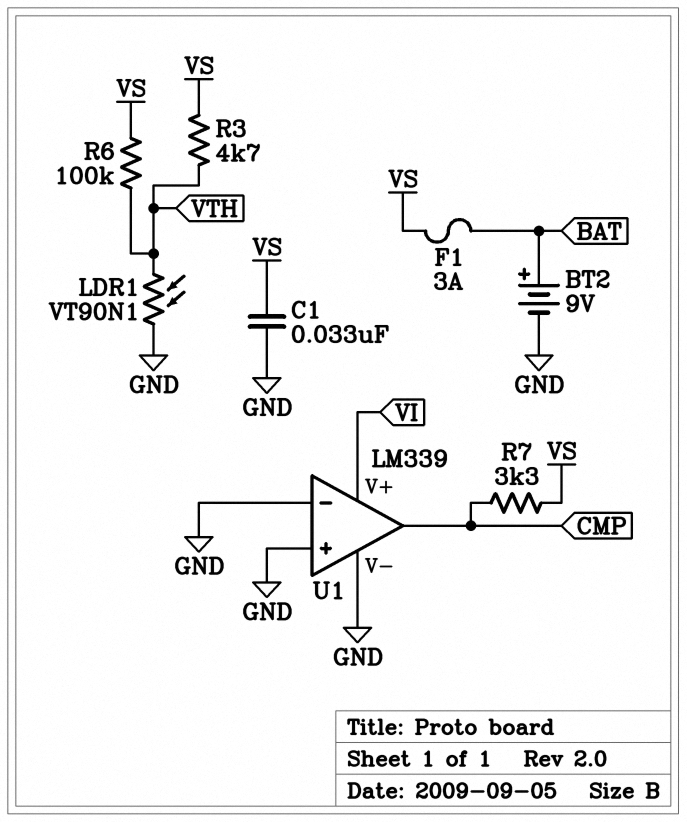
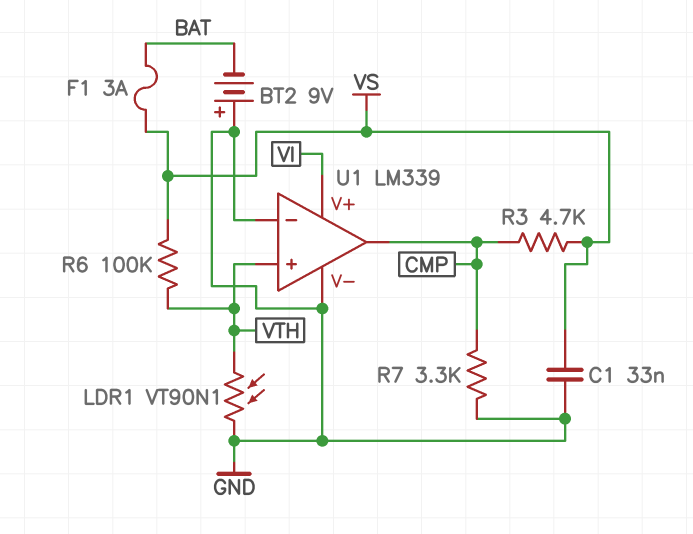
BT2: 9V (plus BAT, minus GND) -> 9V (plus GND, minus BAT)
R3: 4.7k (VS, VTH) -> 4.7k (CMP, VS)
R7: 3.3k (CMP, VS) -> 3.3k (CMP, GND)
U1 pin in+: GND -> VTH

